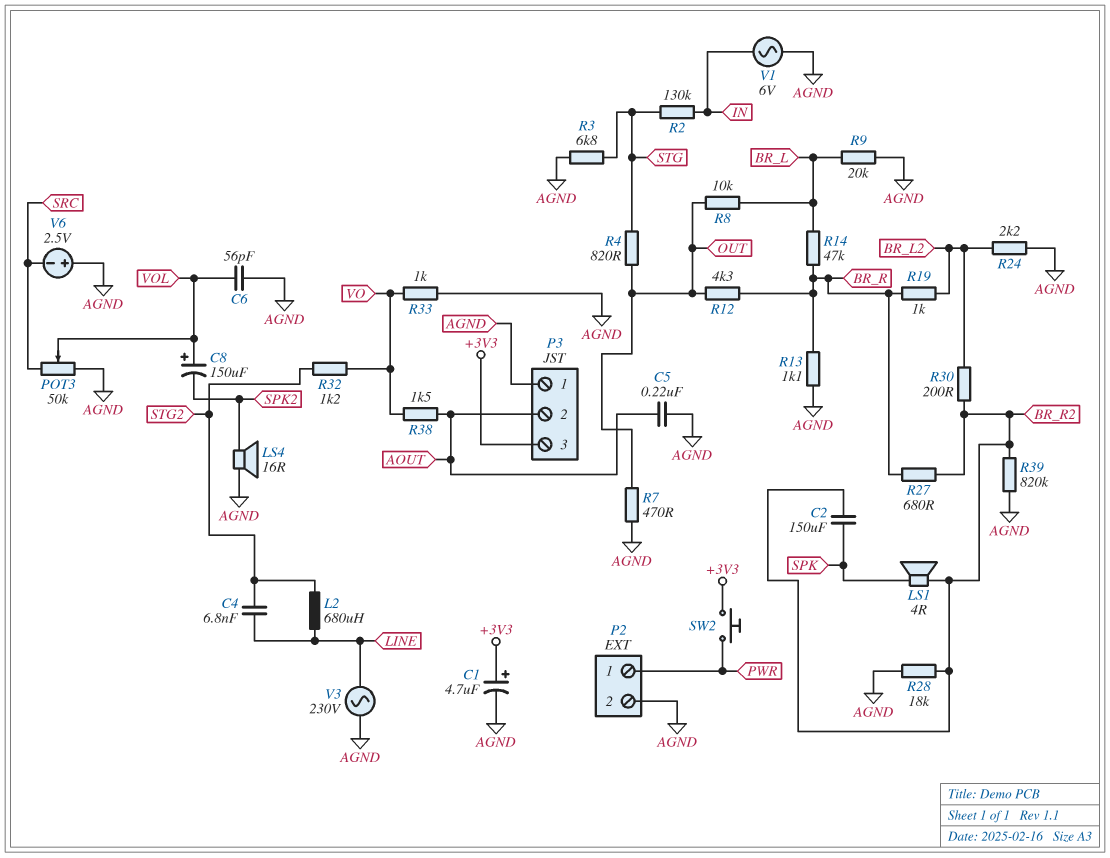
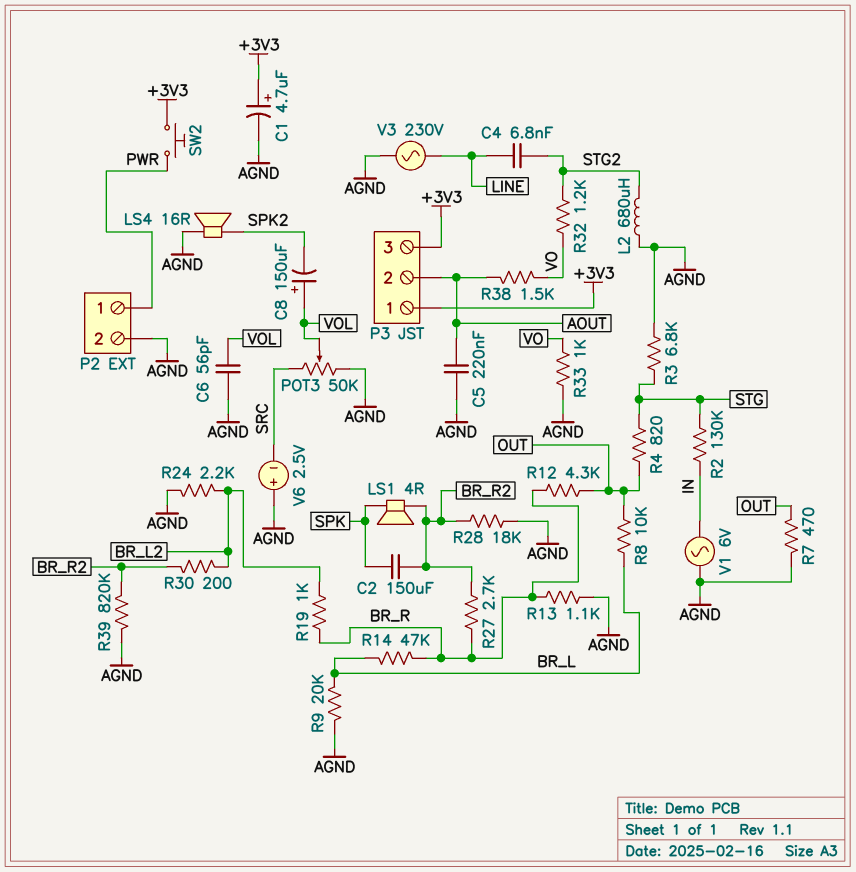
L2: 680uH (LINE, STG2) -> 680uH (AGND, STG2)
P3 pin 1: AGND -> +3V3
R27: 680 (BR_R, BR_R2) -> 2.7k (BR_R, BR_R2)

